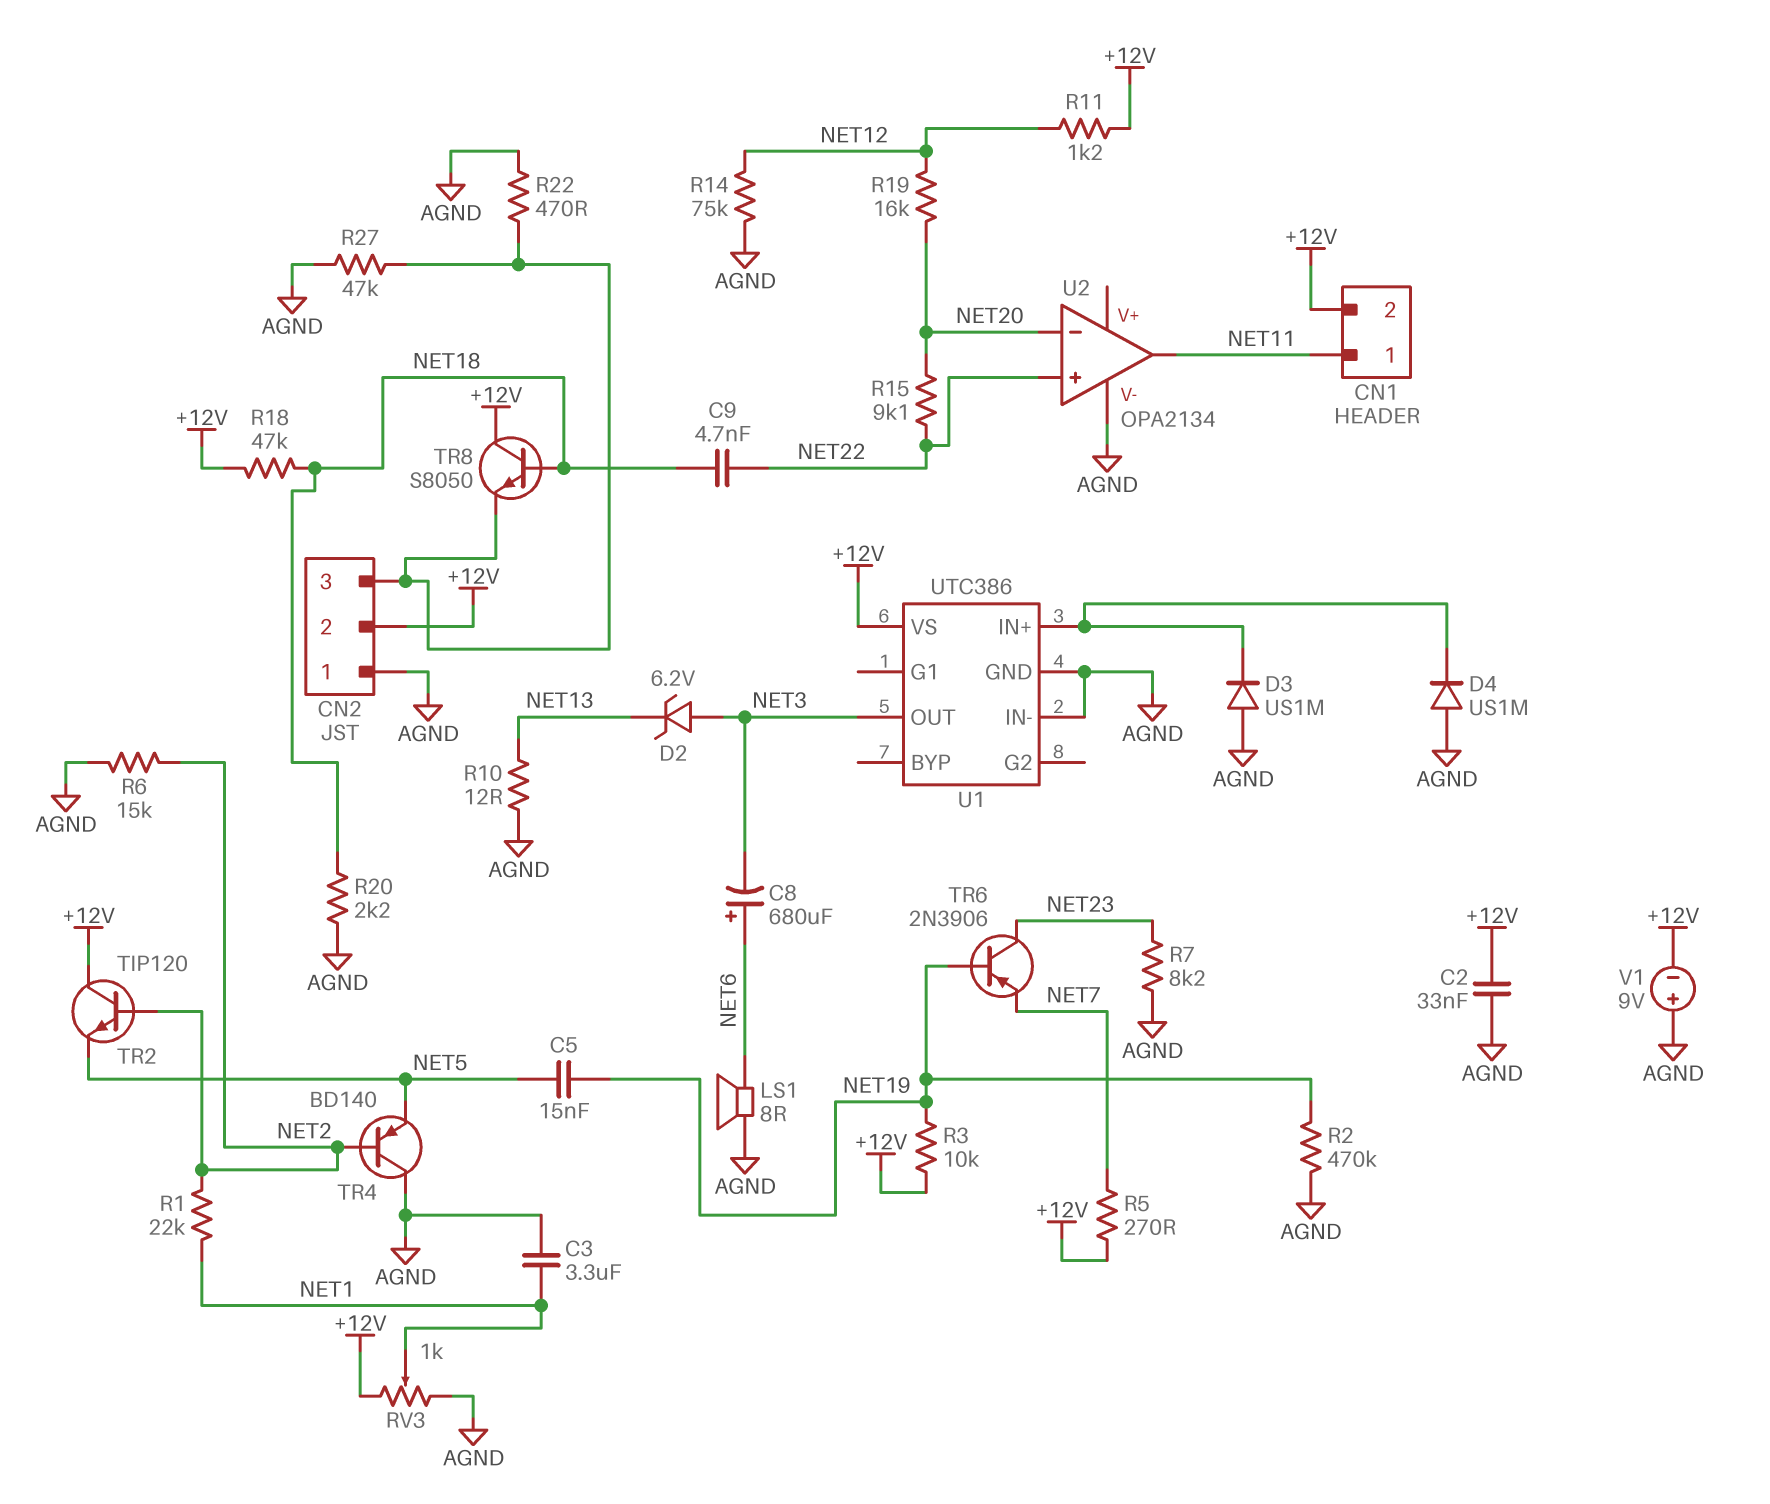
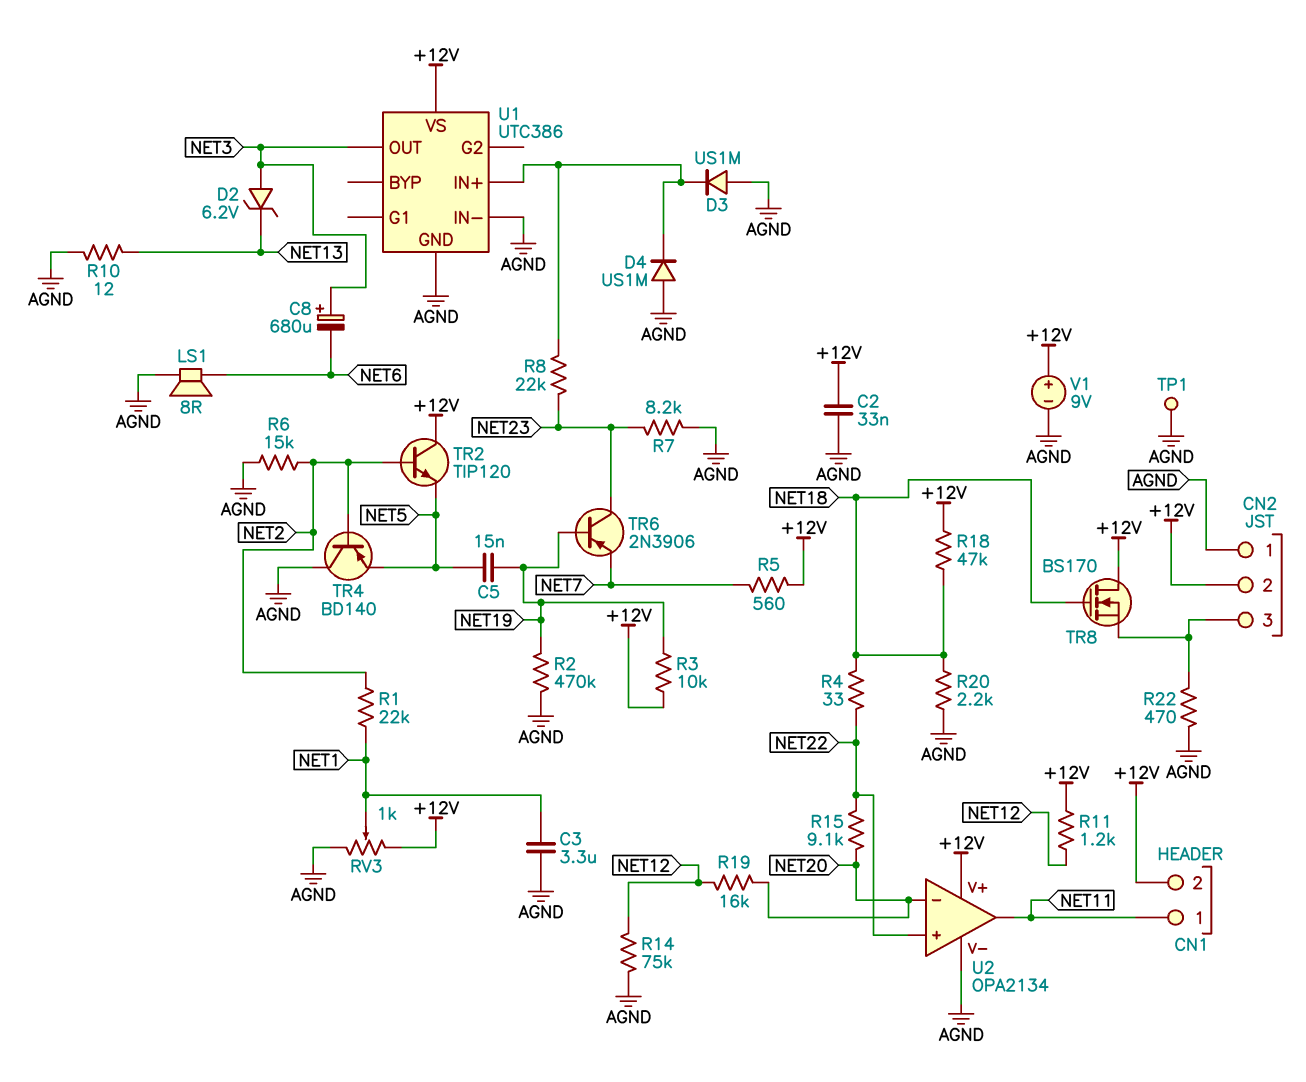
C8: 680uF (plus NET6, minus NET3) -> 680uF (plus NET3, minus NET6)
C9: 4.7nF (NET18, NET22) -> none
R4: none -> 33 (NET18, NET22)
R5: 270 (+12V, NET7) -> 560 (+12V, NET7)
R8: none -> 22k (NET23, U1/IN+)
R27: 47k (AGND, CN2/3) -> none
TP1: none -> test point (AGND)
TR8: NPN S8050 (B NET18, C +12V, E CN2/3) -> NMOS BS170 (G NET18, D +12V, S CN2/3)
U2 pin V+: none -> +12V
V1: 9V (plus AGND, minus +12V) -> 9V (plus +12V, minus AGND)

